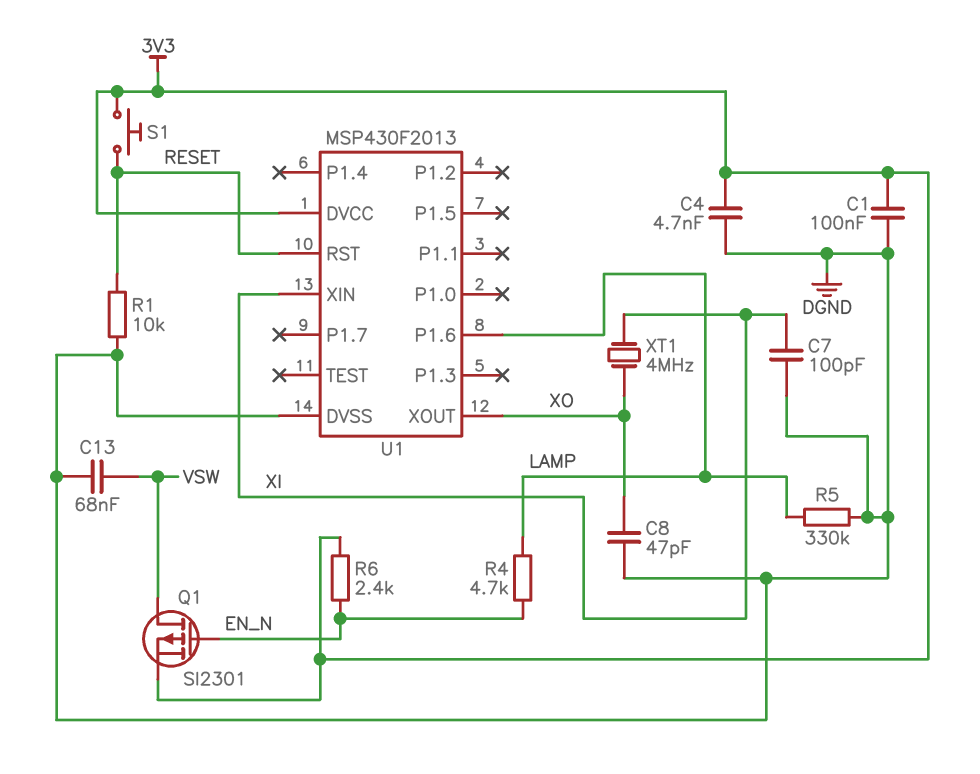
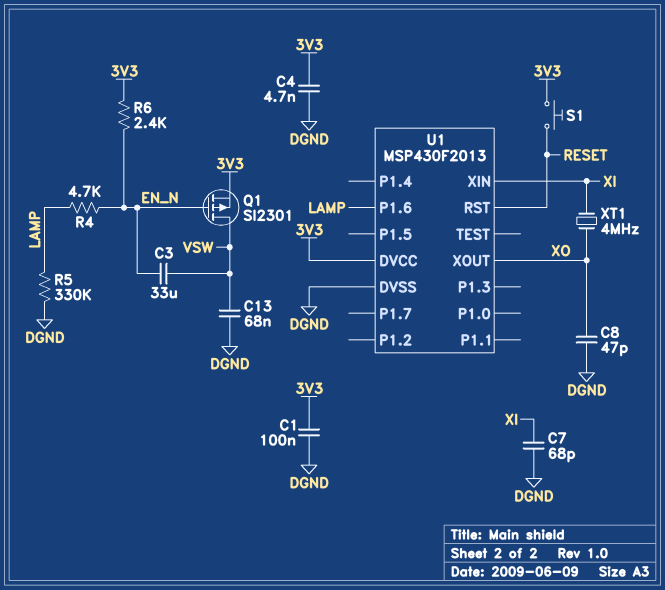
C3: none -> 33uF (EN_N, VSW)
C7: 100pF (DGND, XI) -> 68pF (DGND, XI)
R1: 10k (DGND, RESET) -> none

